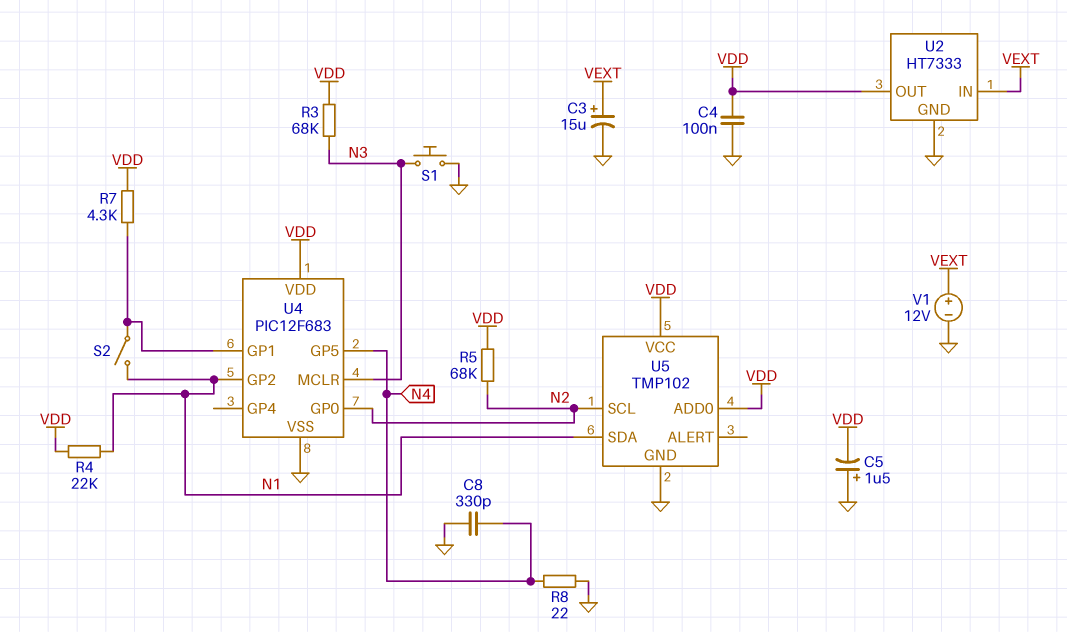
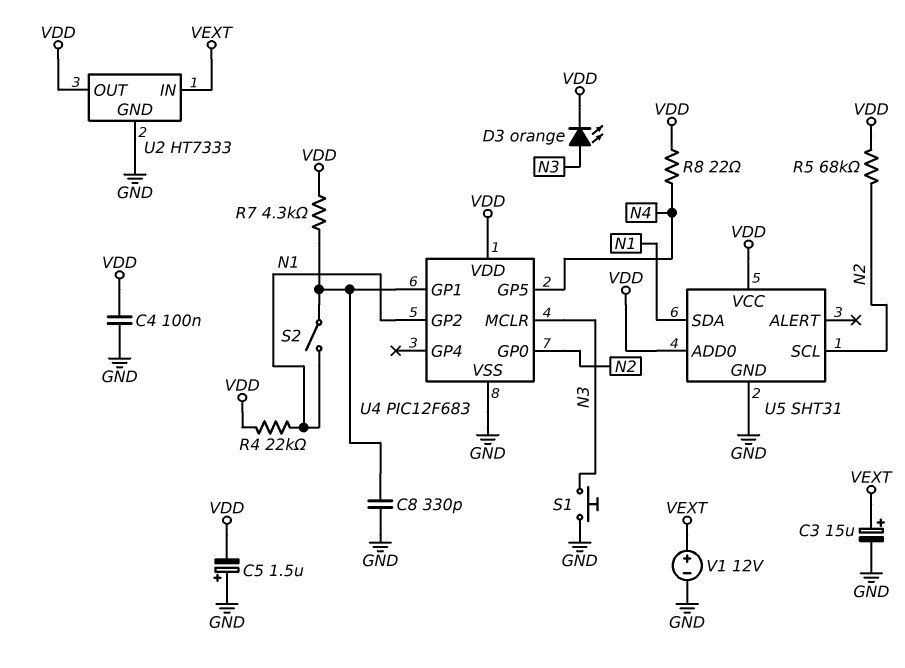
C8: 330pF (GND, N4) -> 330pF (GND, U4/GP1)
D3: none -> LED orange (A N3, K VDD)
R3: 68k (N3, VDD) -> none
R8: 22 (GND, N4) -> 22 (N4, VDD)
U5: TMP102 -> SHT31

